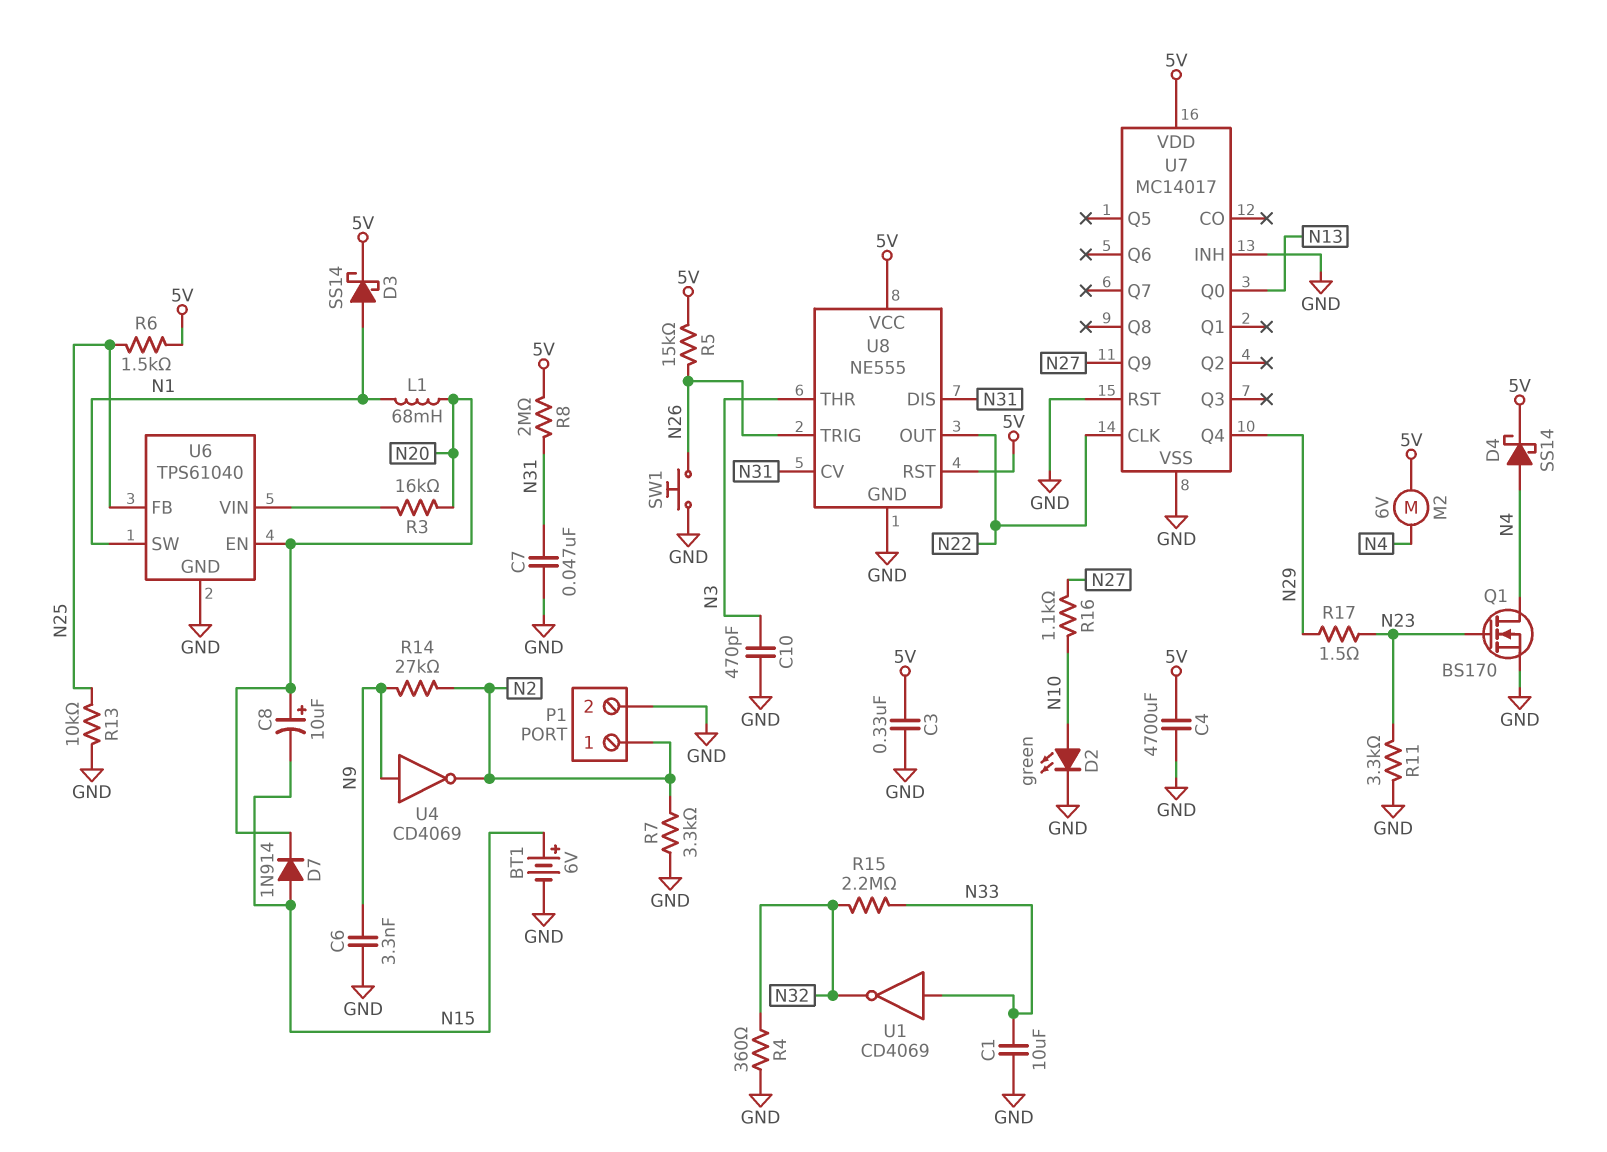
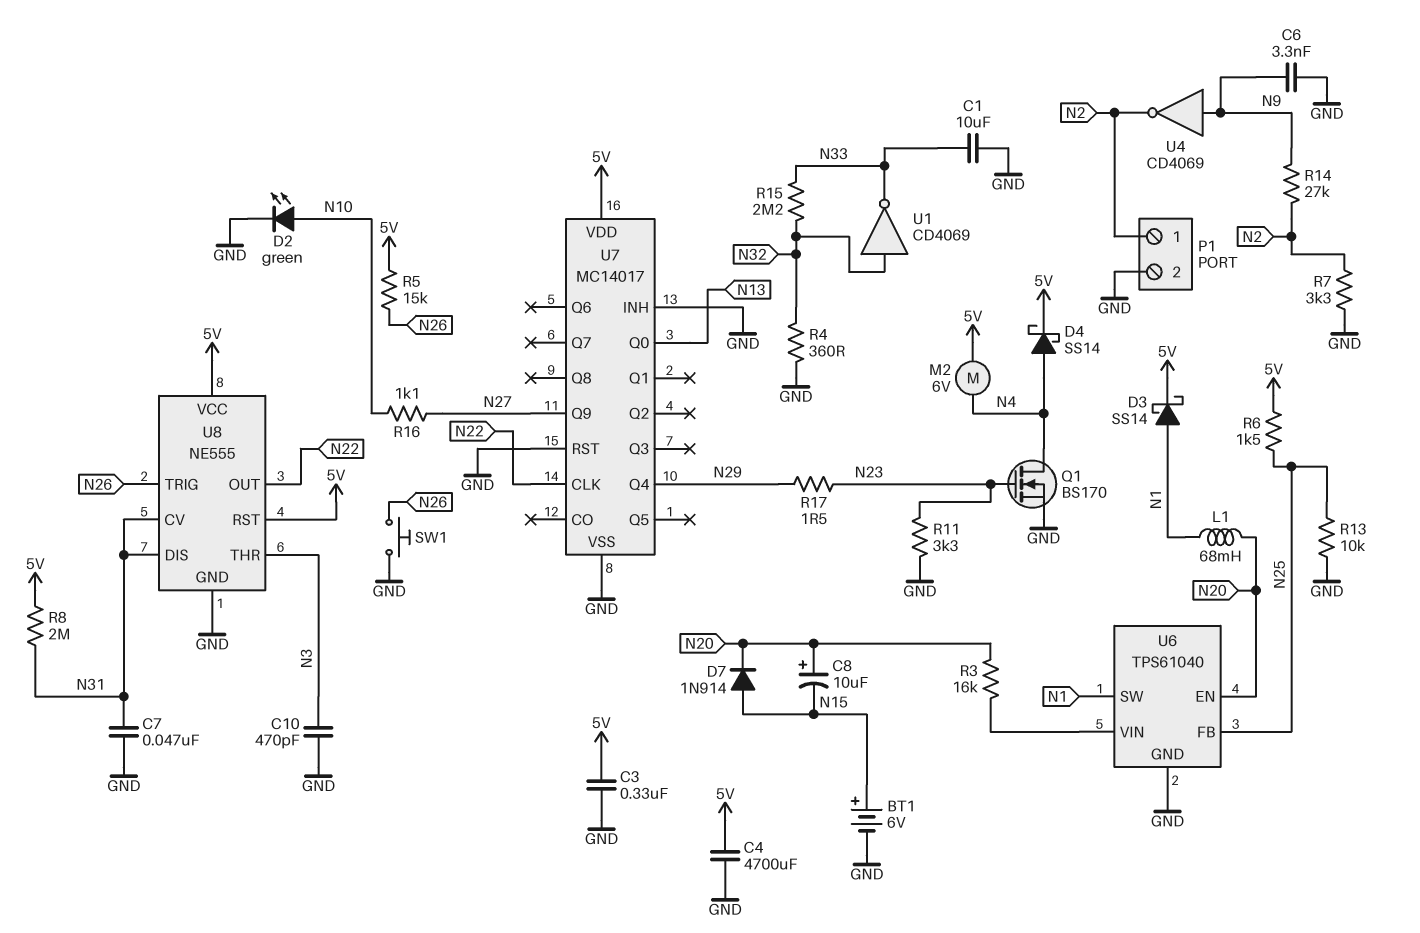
U1: NOT CD4069 (in N33, out N32) -> NOT CD4069 (in N32, out N33)

